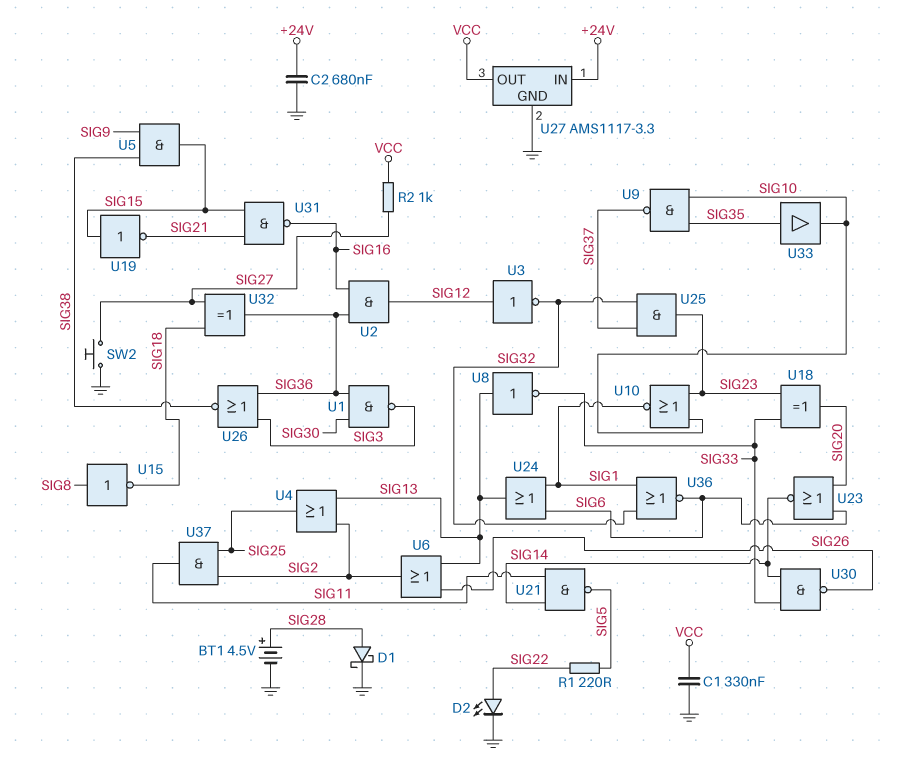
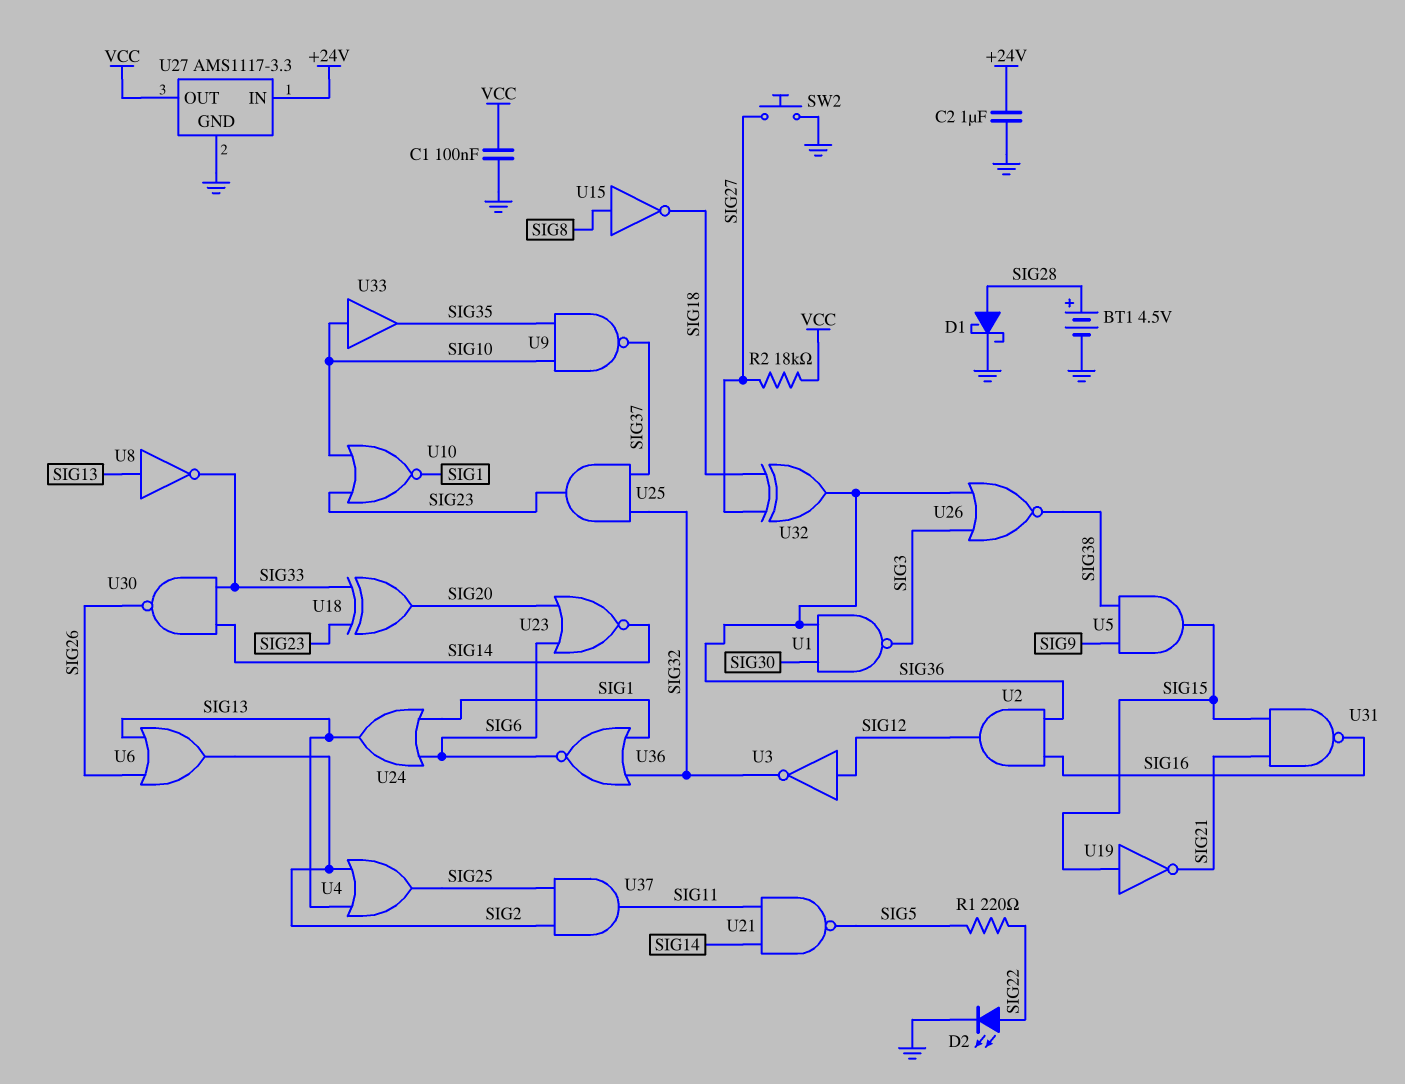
C1: 330nF (GND, VCC) -> 100nF (GND, VCC)
C2: 680nF (+24V, GND) -> 1uF (+24V, GND)
R2: 1k (SIG27, VCC) -> 18k (SIG27, VCC)
U33: buffer (in SIG35, out SIG10) -> buffer (in SIG10, out SIG35)

